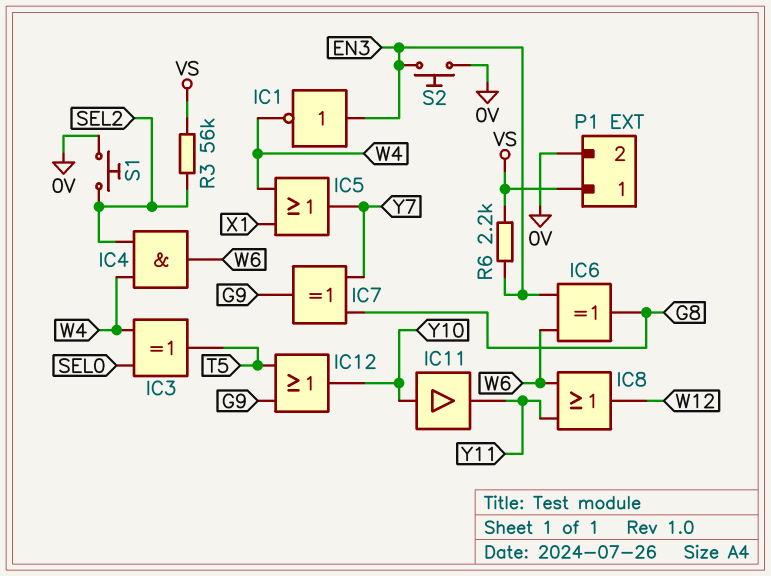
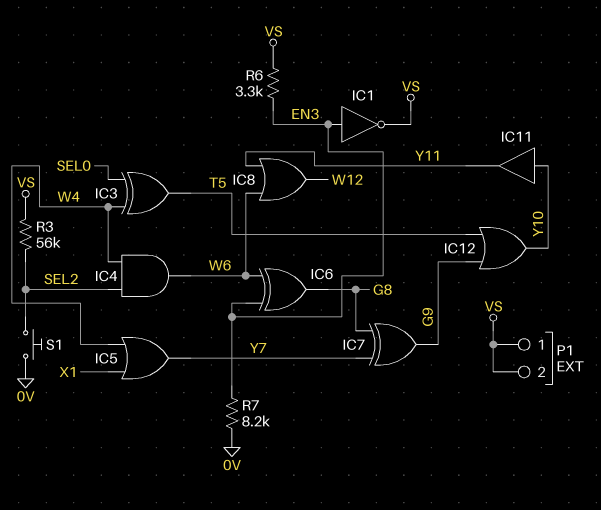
IC1: NOT (in EN3, out W4) -> NOT (in EN3, out VS)
P1 pin 2: 0V -> VS
R6: 2.2k (EN3, VS) -> 3.3k (EN3, VS)
R7: none -> 8.2k (0V, EN3)
S2: button (0V, EN3) -> none

